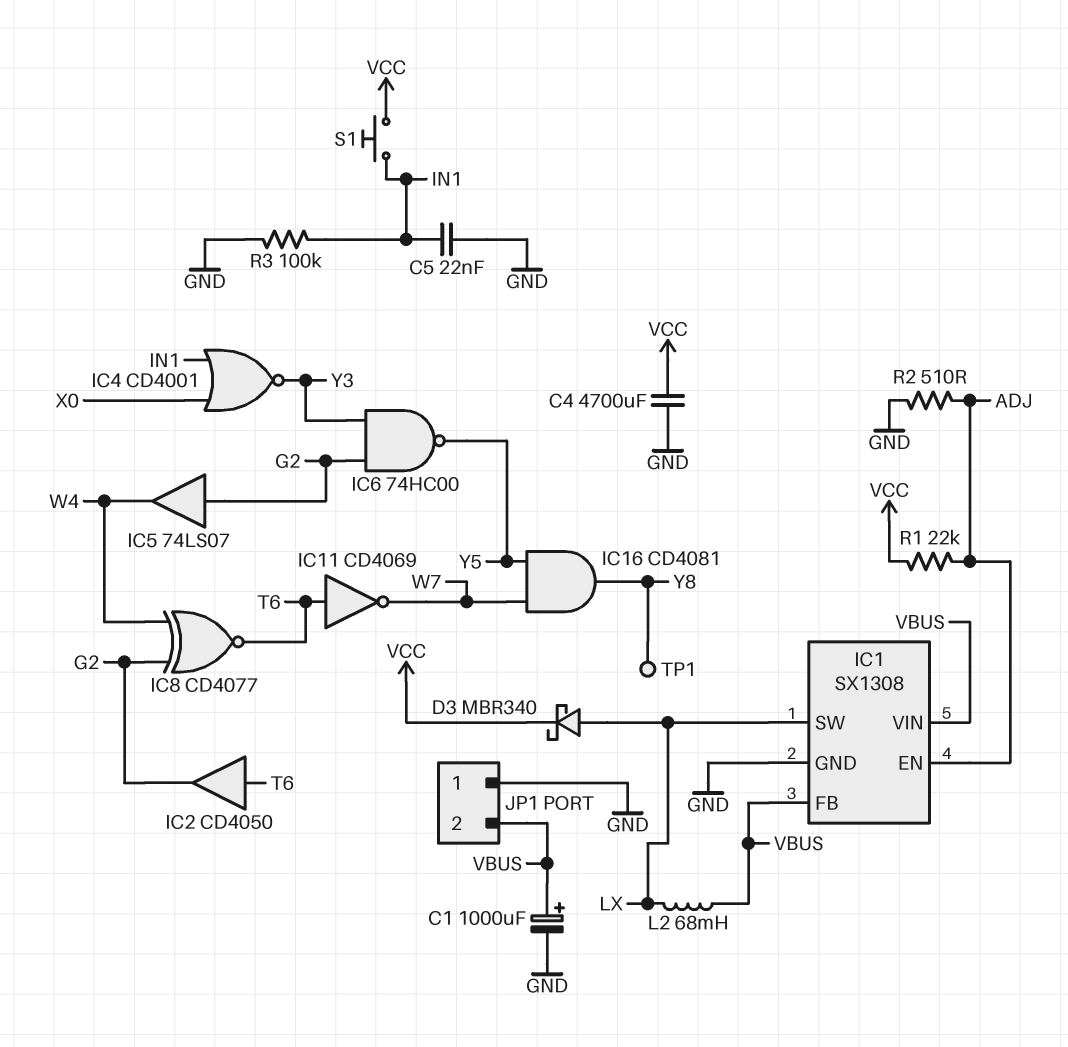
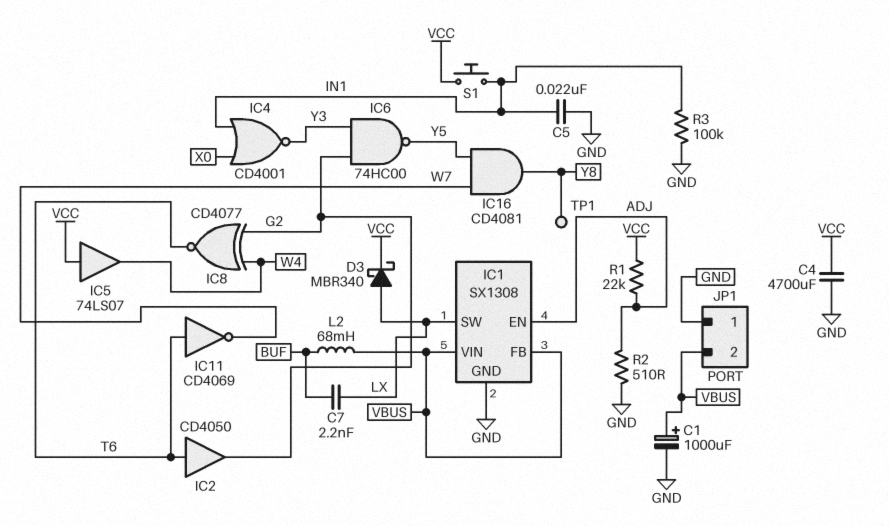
C7: none -> 2.2nF (BUF, LX)
IC5: buffer 74LS07 (in G2, out W4) -> buffer 74LS07 (in VCC, out W4)
L2: 68mH (LX, VBUS) -> 68mH (BUF, VBUS)

